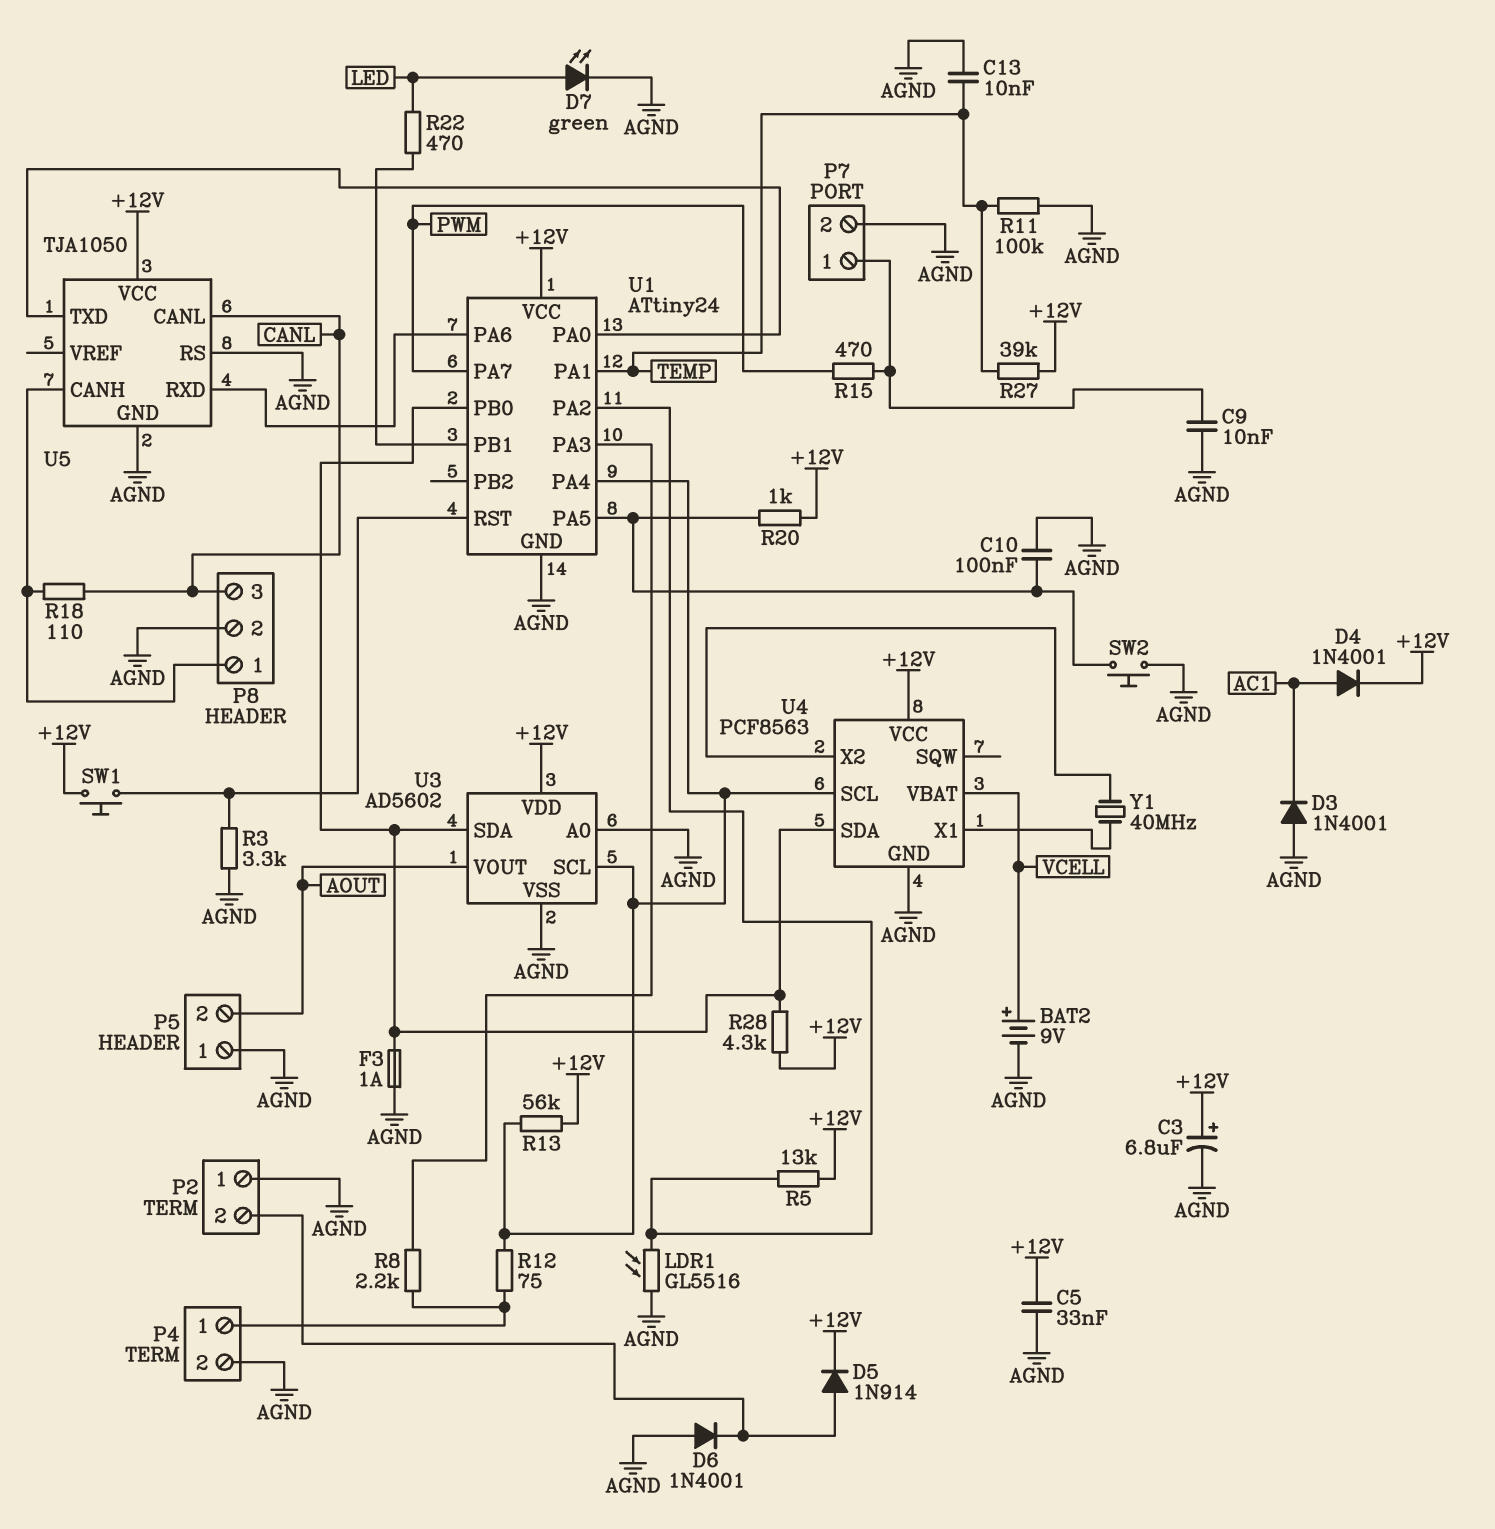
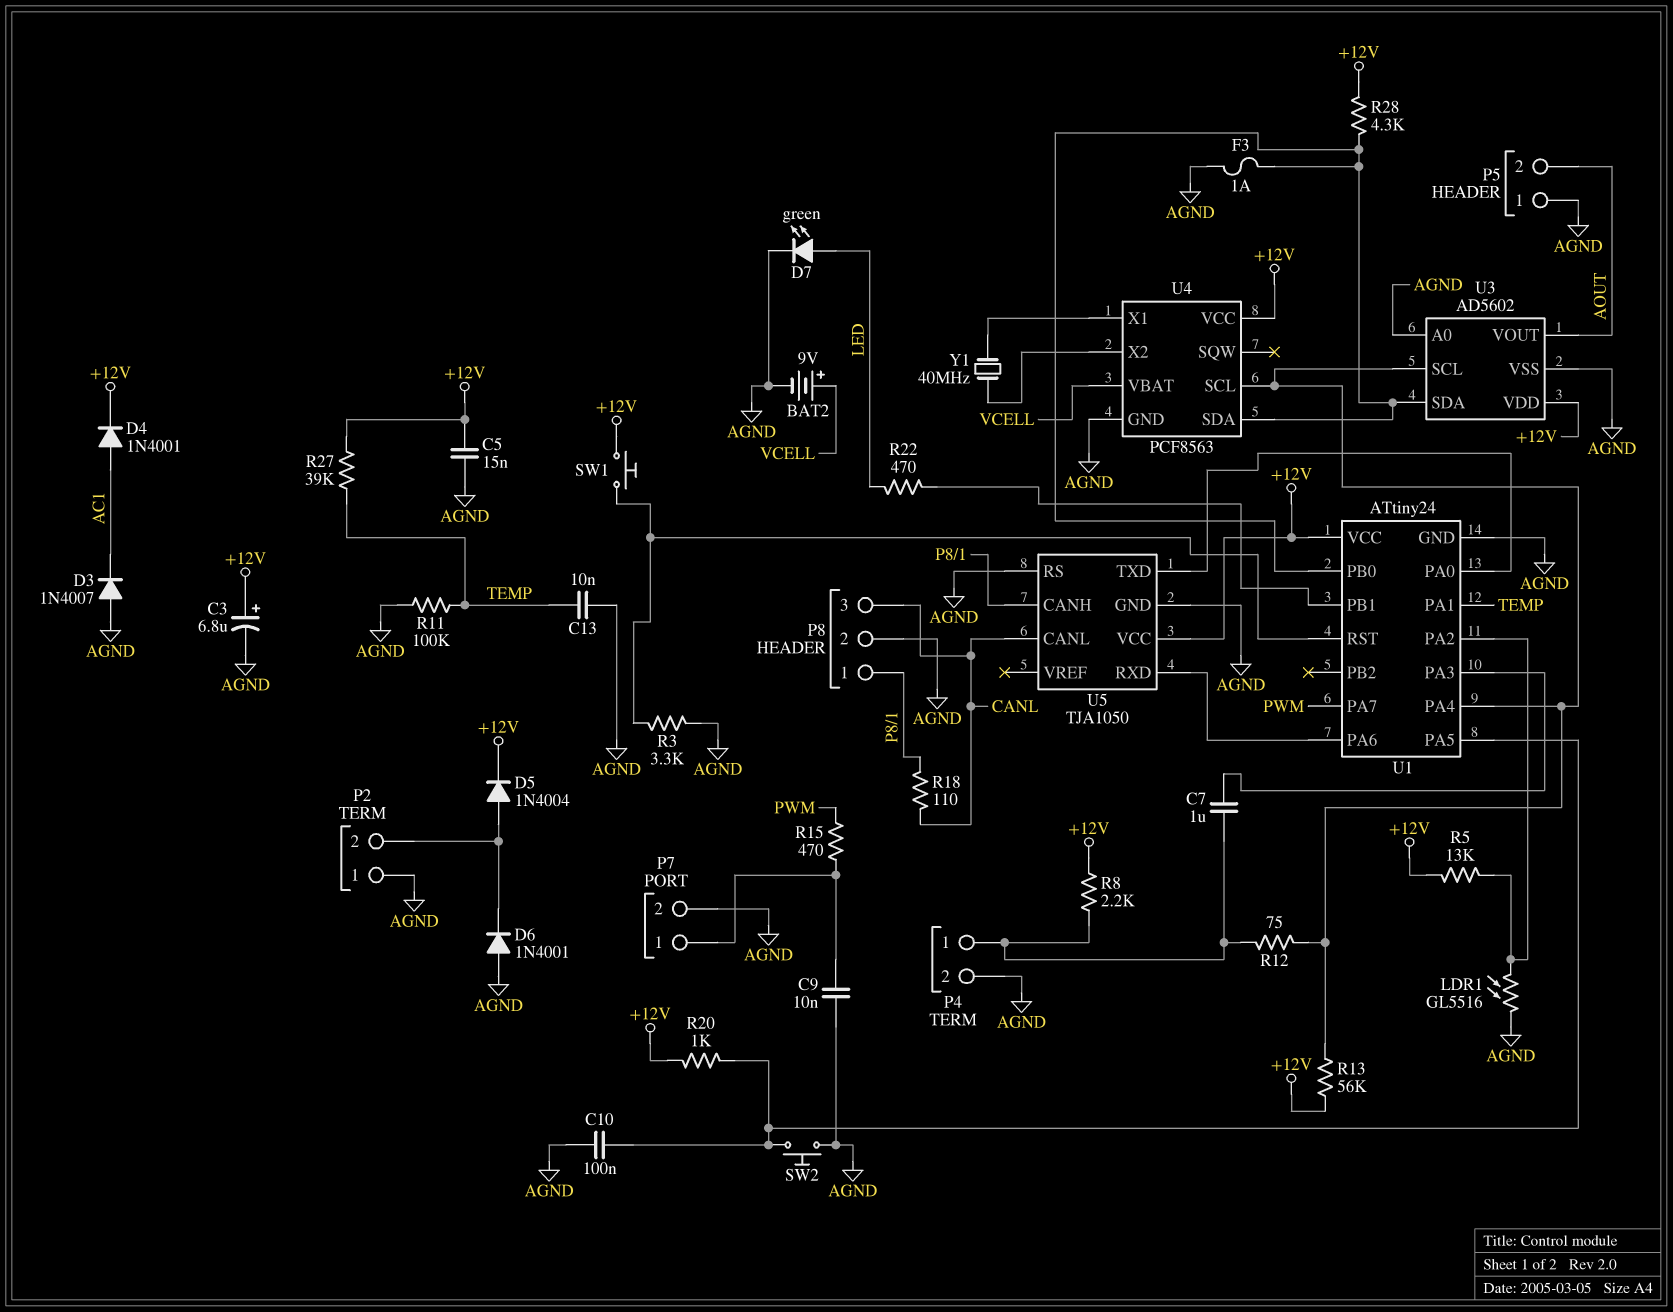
C5: 33nF (+12V, AGND) -> 15nF (+12V, AGND)
C7: none -> 1uF (P4/1, U1/PA3)
D3: diode 1N4001 (A AGND, K AC1) -> diode 1N4007 (A AGND, K AC1)
D5: diode 1N914 (A P2/2, K +12V) -> diode 1N4004 (A P2/2, K +12V)
R8: 2.2k (P4/1, U1/PA3) -> 2.2k (+12V, P4/1)

